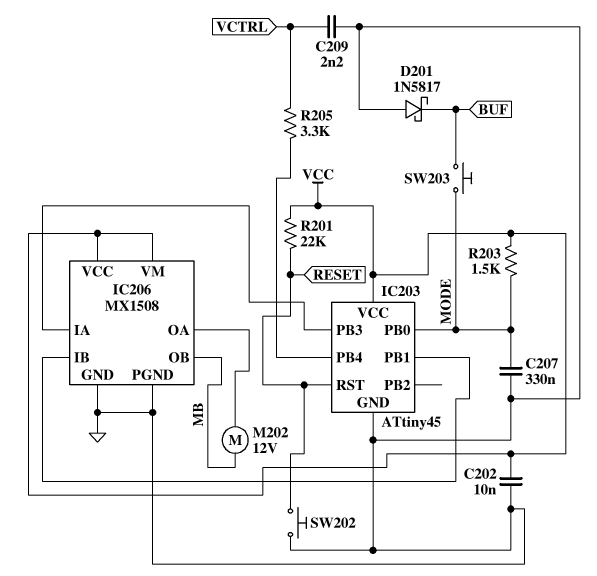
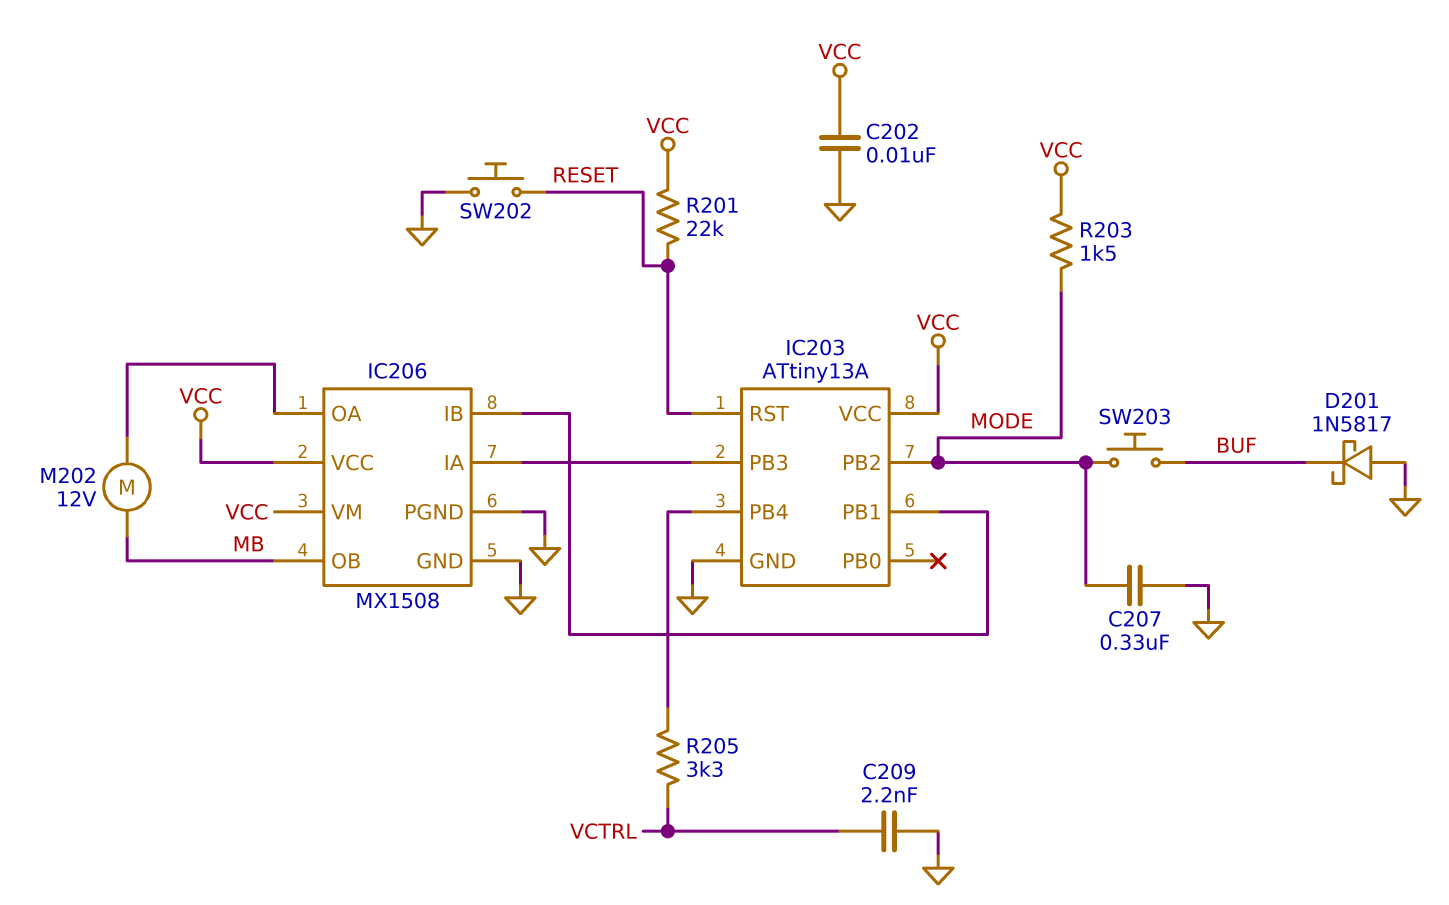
IC203: ATtiny45 -> ATtiny13A
IC203 pin PB0: MODE -> none
IC203 pin PB2: none -> MODE

